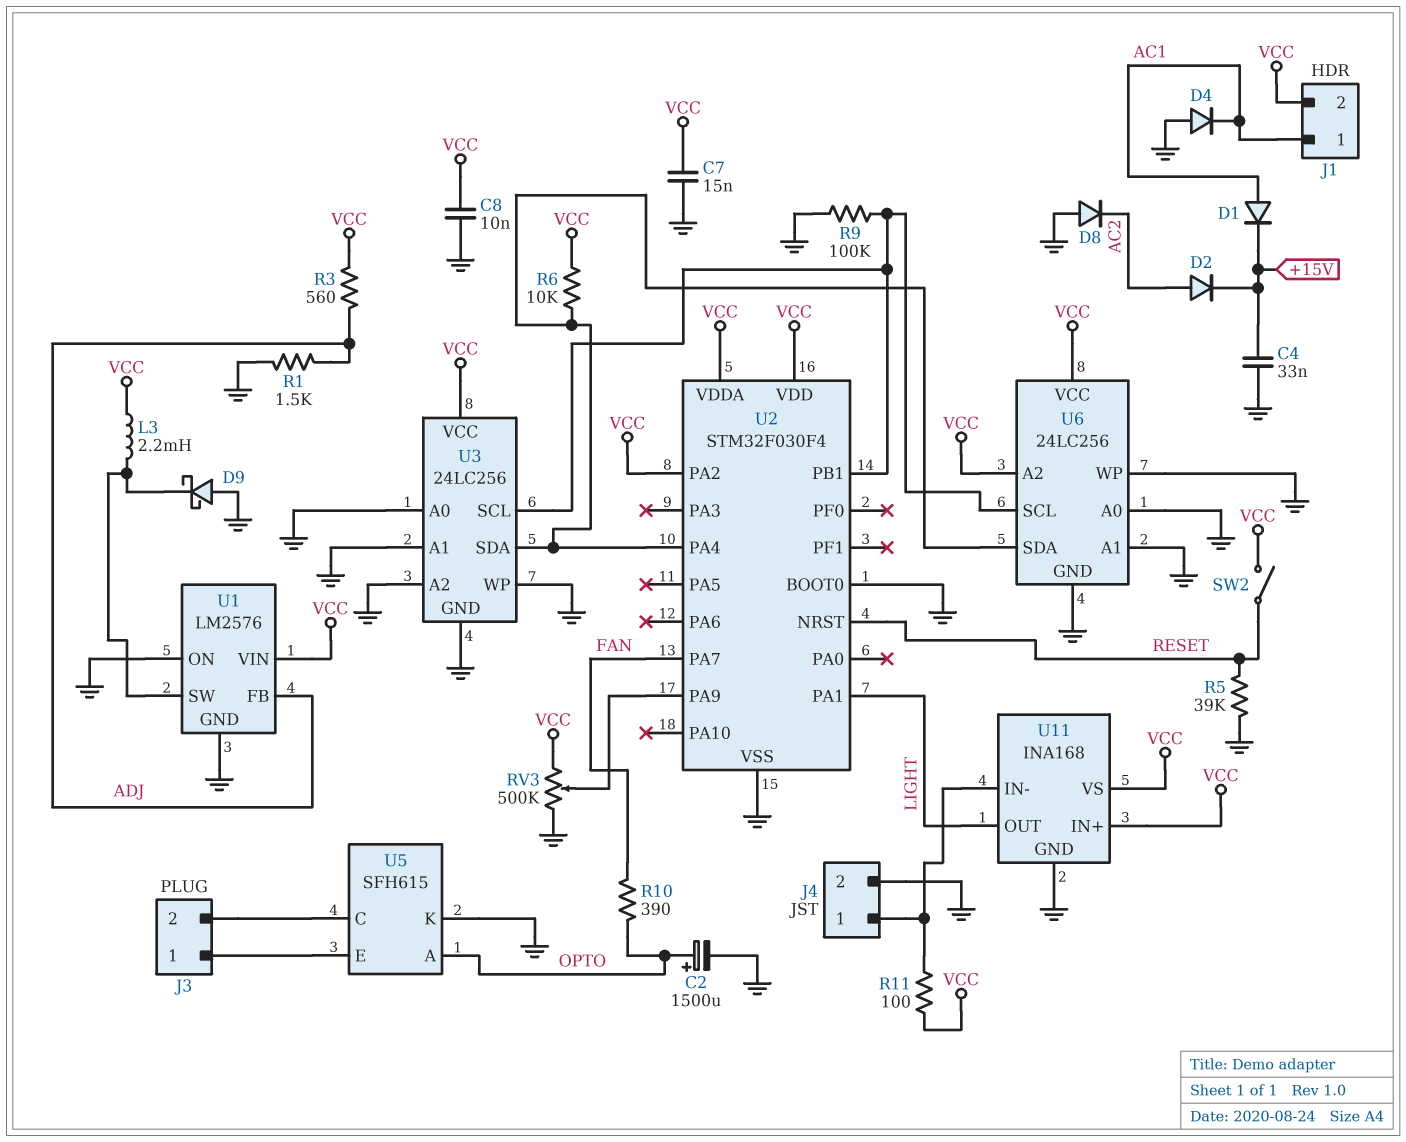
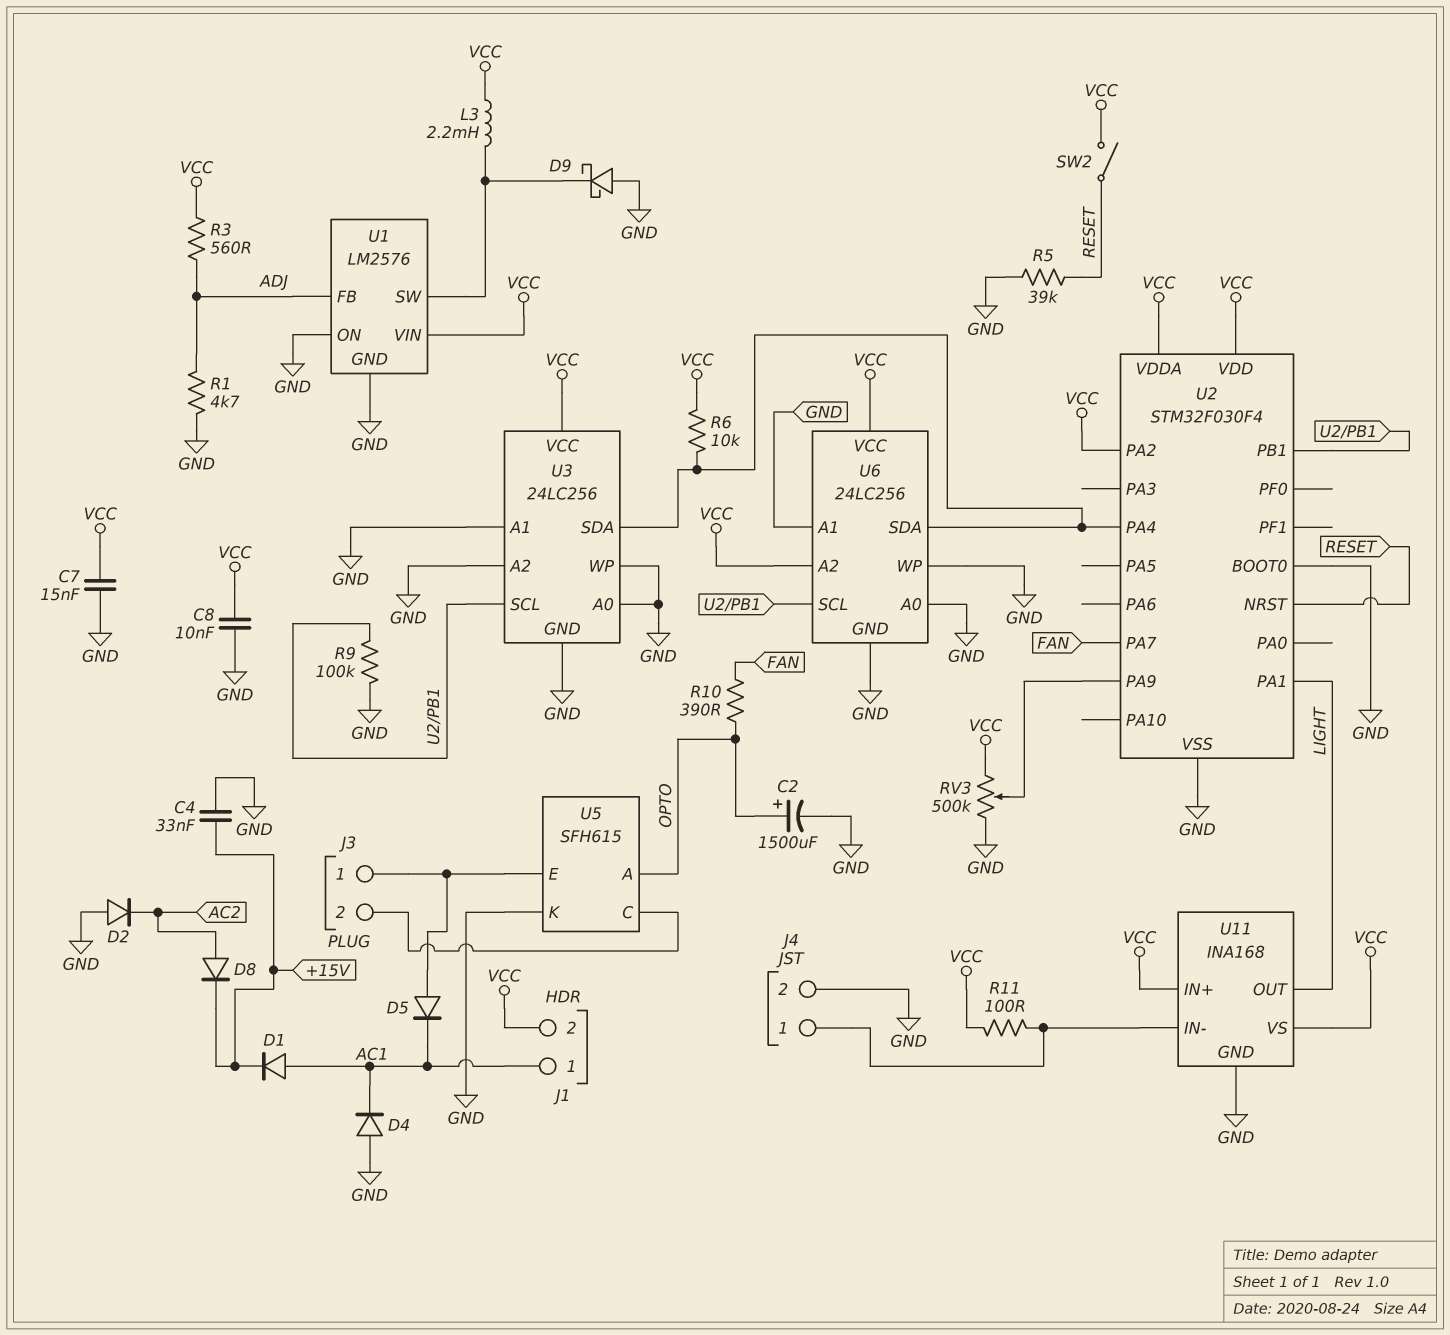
D2: diode (A AC2, K +15V) -> diode (A GND, K AC2)
D5: none -> diode (A J3/1, K AC1)
D8: diode (A GND, K AC2) -> diode (A AC2, K +15V)
R1: 1.5k (ADJ, GND) -> 4.7k (ADJ, GND)

